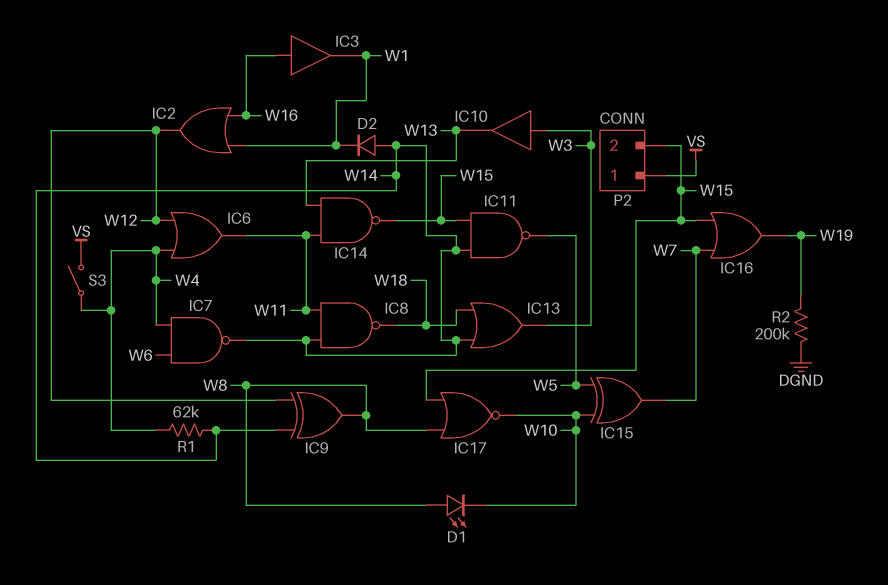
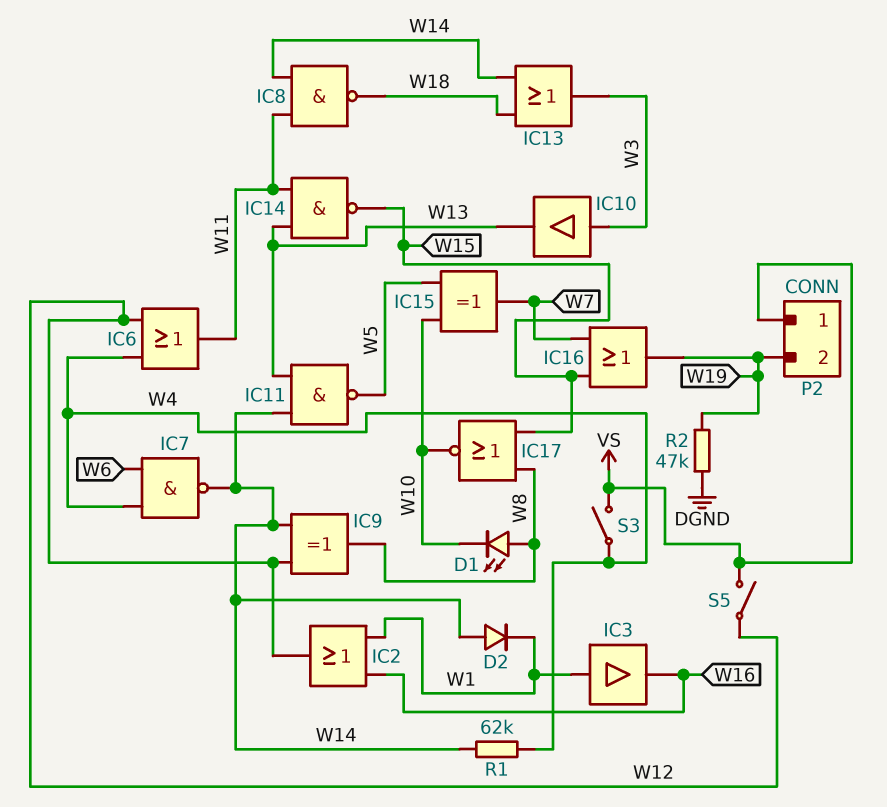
IC3: buffer (in W16, out W1) -> buffer (in W1, out W16)
IC11: NAND (in W14, in W15, out W5) -> NAND (in W13, in W14, out W5)
P2 pin 2: W15 -> W19
R2: 200k (DGND, W19) -> 47k (DGND, W19)
S5: none -> switch (VS, W12)

